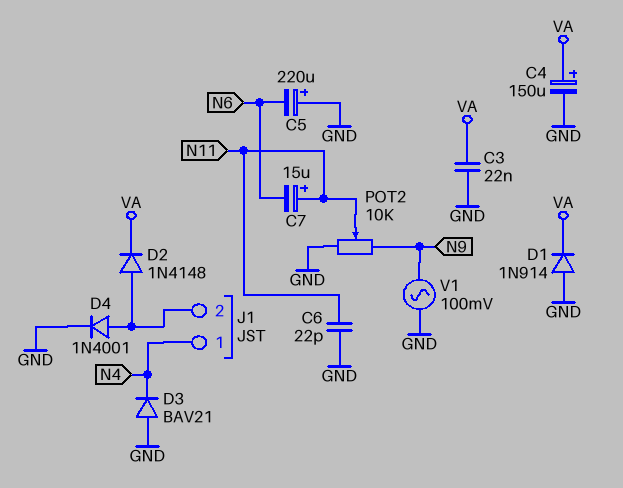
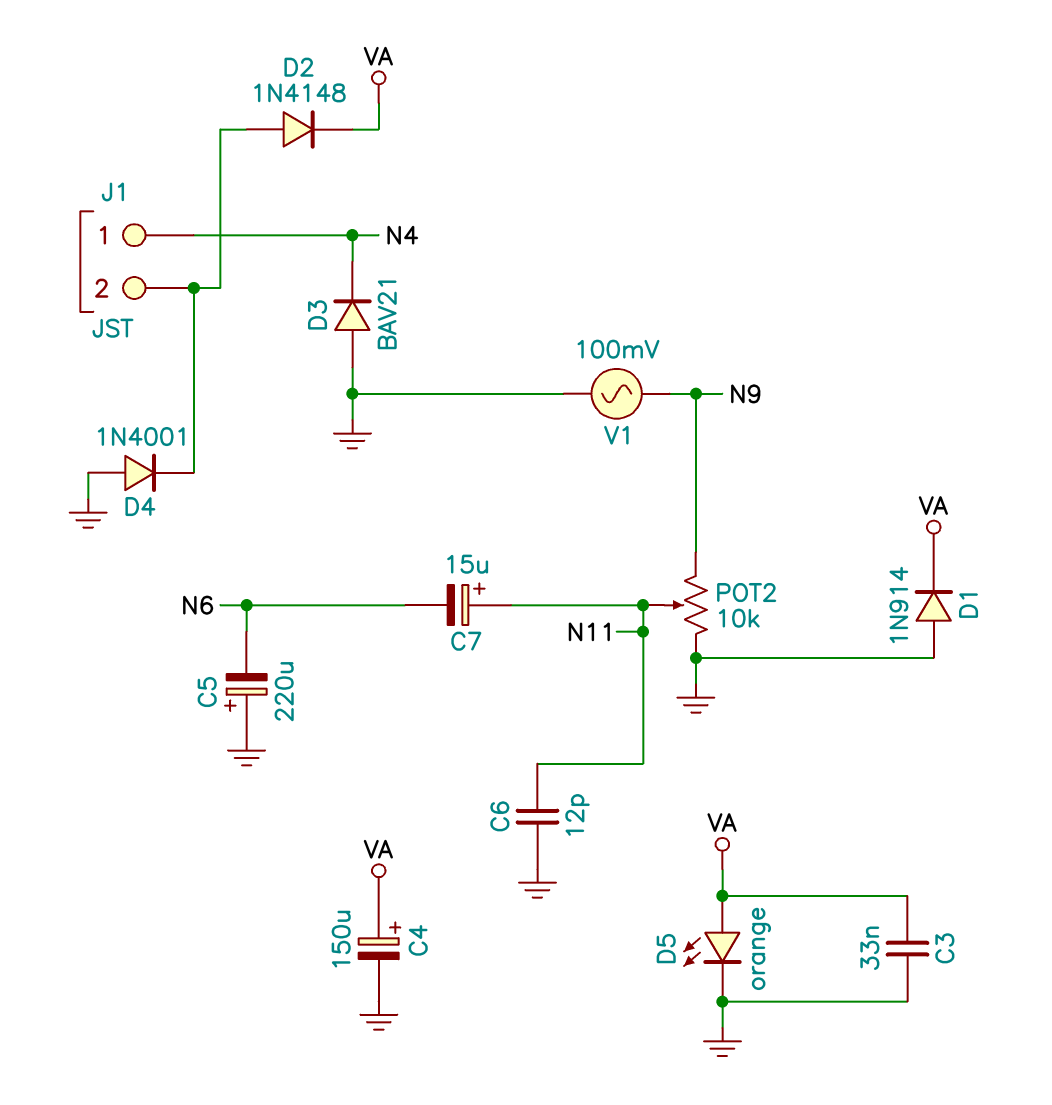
C3: 22nF (GND, VA) -> 33nF (GND, VA)
C6: 22pF (GND, N11) -> 12pF (GND, N11)
D4: diode 1N4001 (A J1/2, K GND) -> diode 1N4001 (A GND, K J1/2)
D5: none -> LED orange (A VA, K GND)

